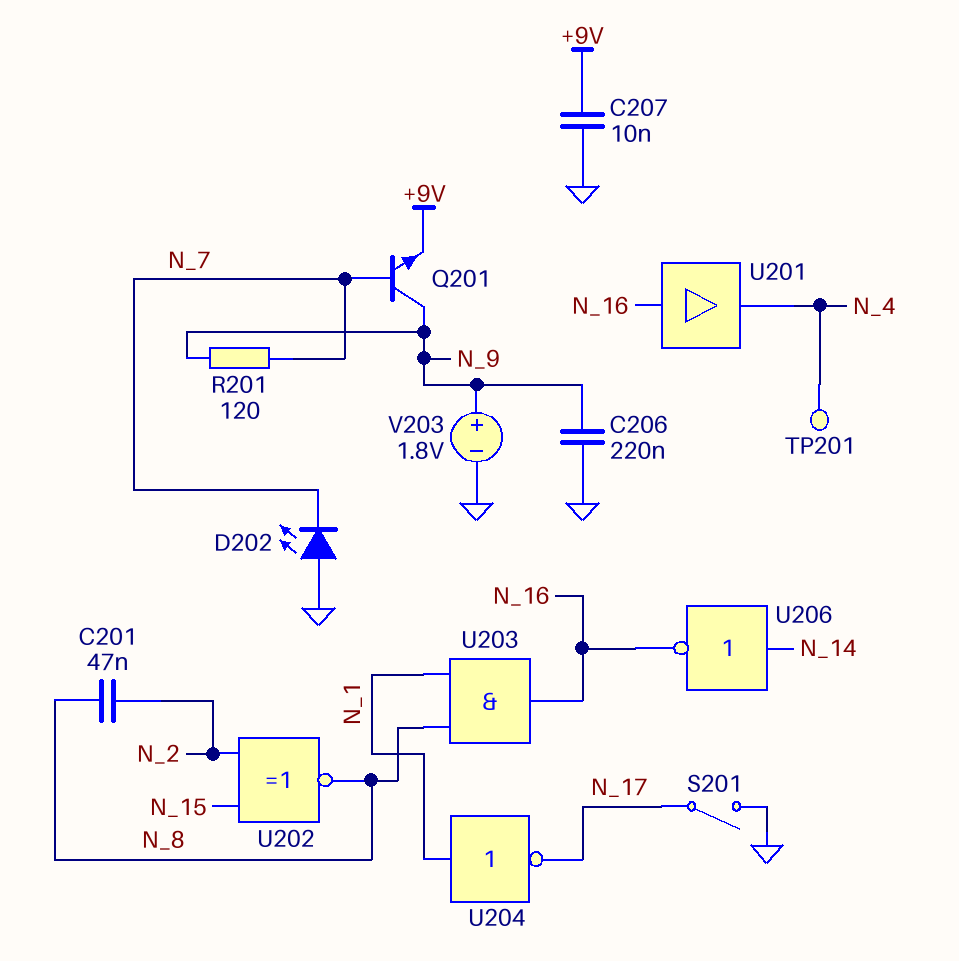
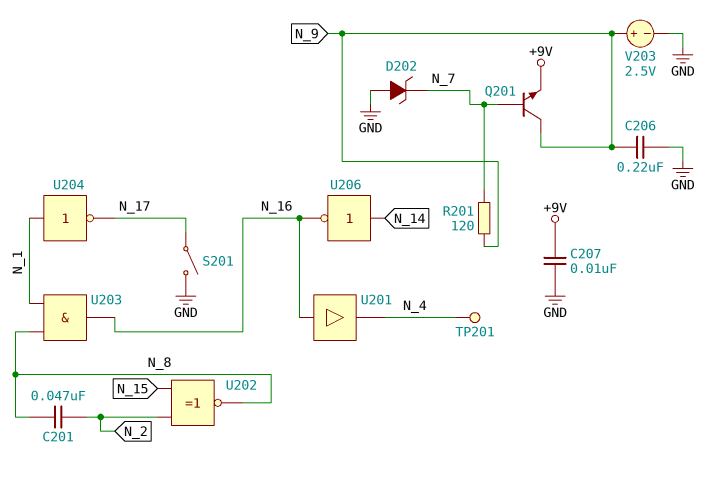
D202: LED (A GND, K N_7) -> zener (A GND, K N_7)
V203: 1.8V (plus N_9, minus GND) -> 2.5V (plus N_9, minus GND)

